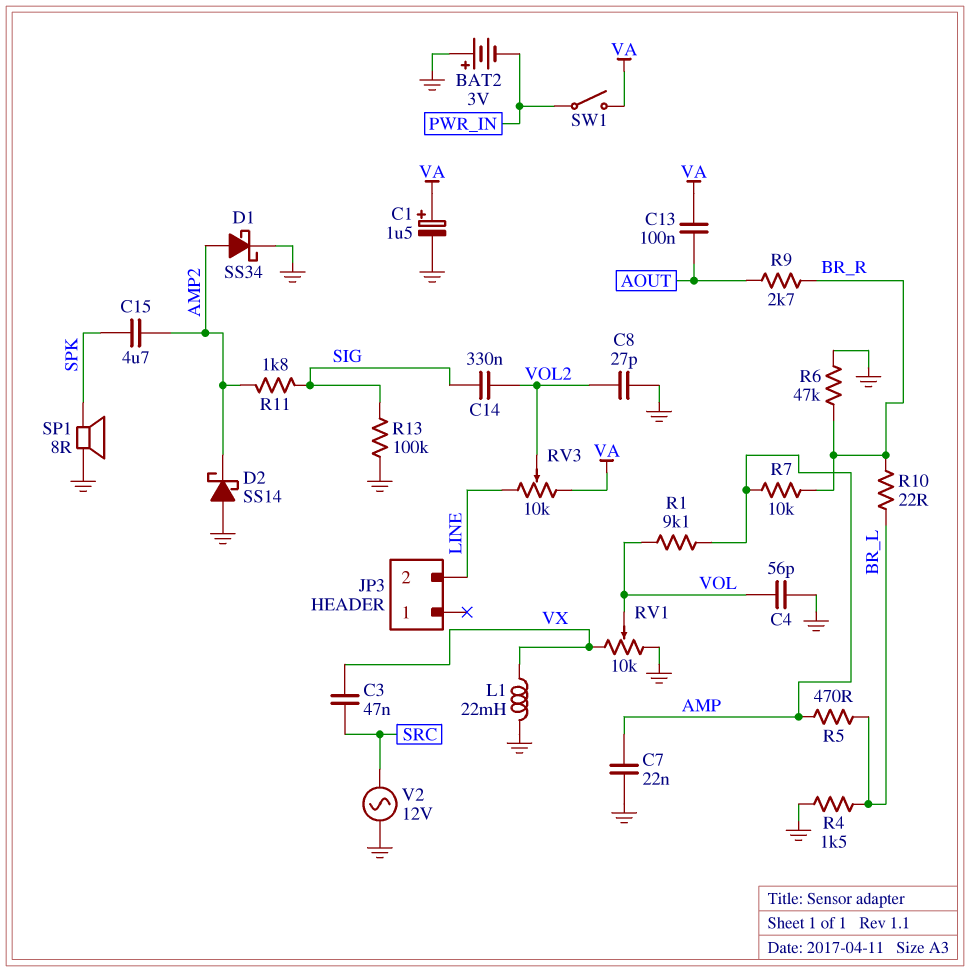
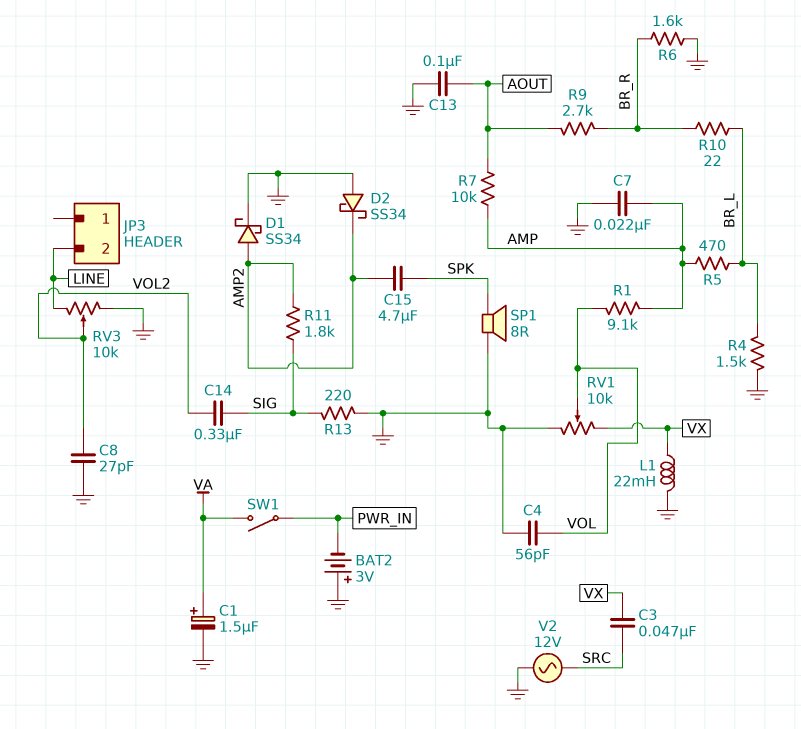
C13: 100nF (AOUT, VA) -> 100nF (AOUT, GND)
D2: schottky SS14 (A GND, K AMP2) -> schottky SS34 (A GND, K AMP2)
R6: 47k (BR_R, GND) -> 1.6k (BR_R, GND)
R7: 10k (AMP, BR_R) -> 10k (AMP, AOUT)
R13: 100k (GND, SIG) -> 220 (GND, SIG)
RV3: 10k (LINE, VA, wiper VOL2) -> 10k (GND, LINE, wiper VOL2)

